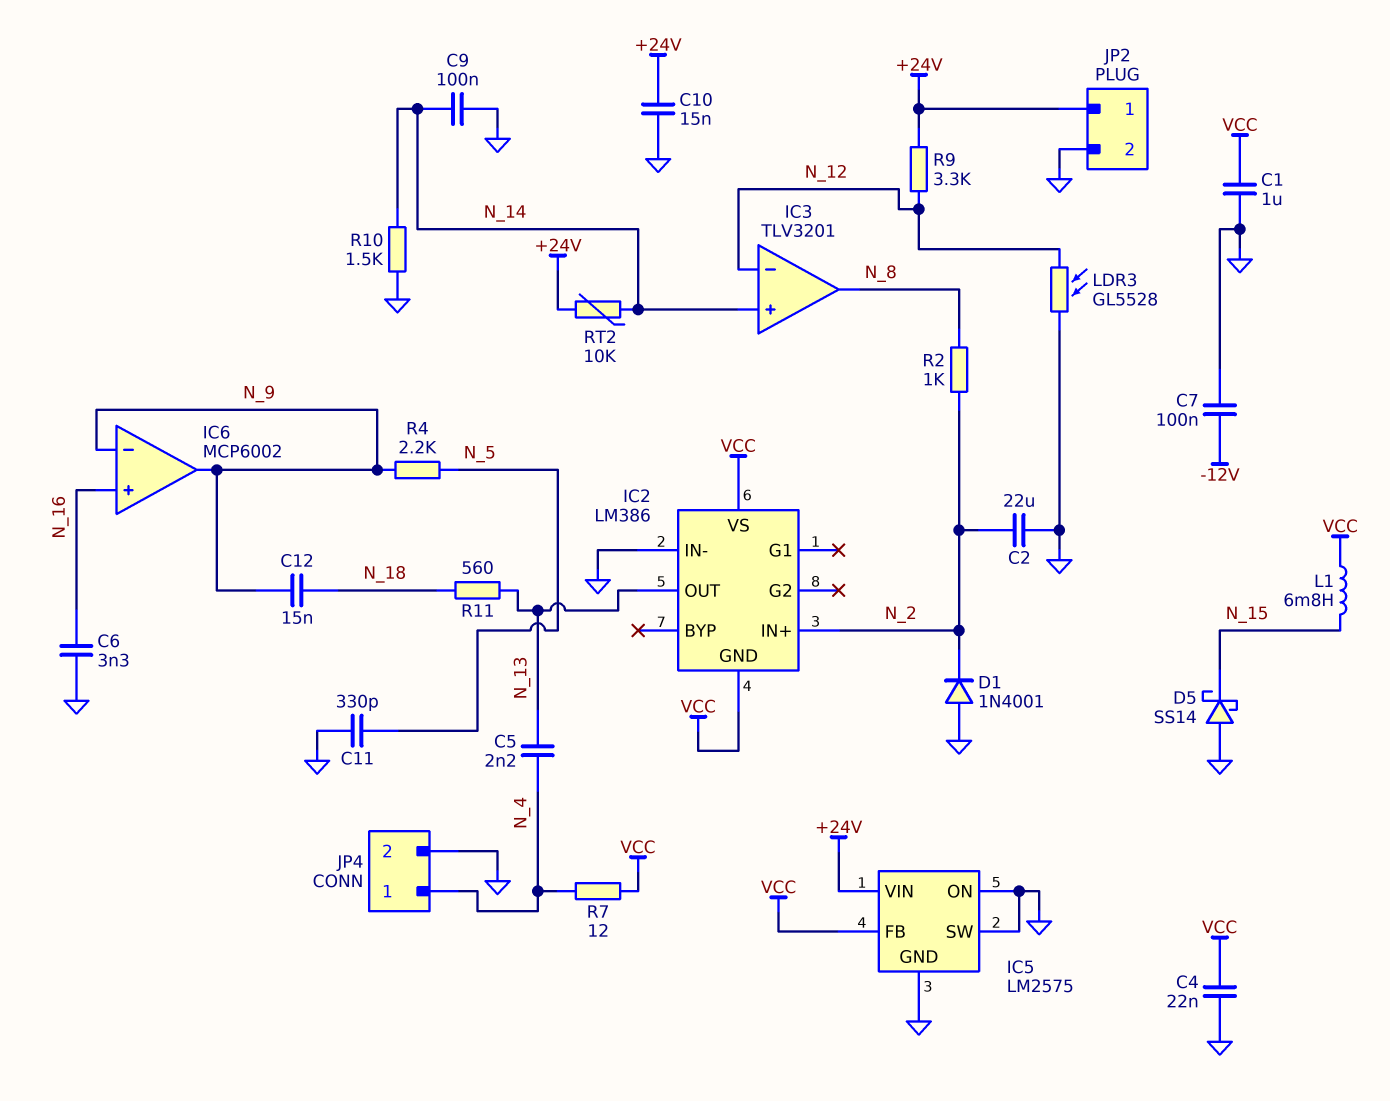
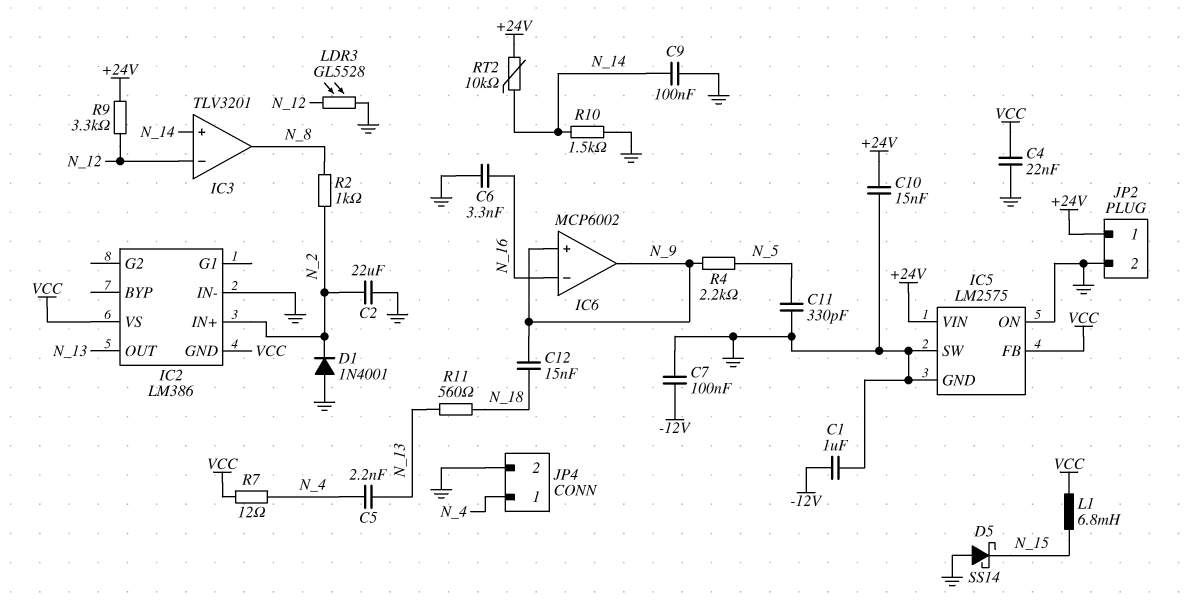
C1: 1uF (GND, VCC) -> 1uF (-12V, GND)
IC6 pin in+: N_16 -> N_9
IC6 pin in-: N_9 -> N_16

